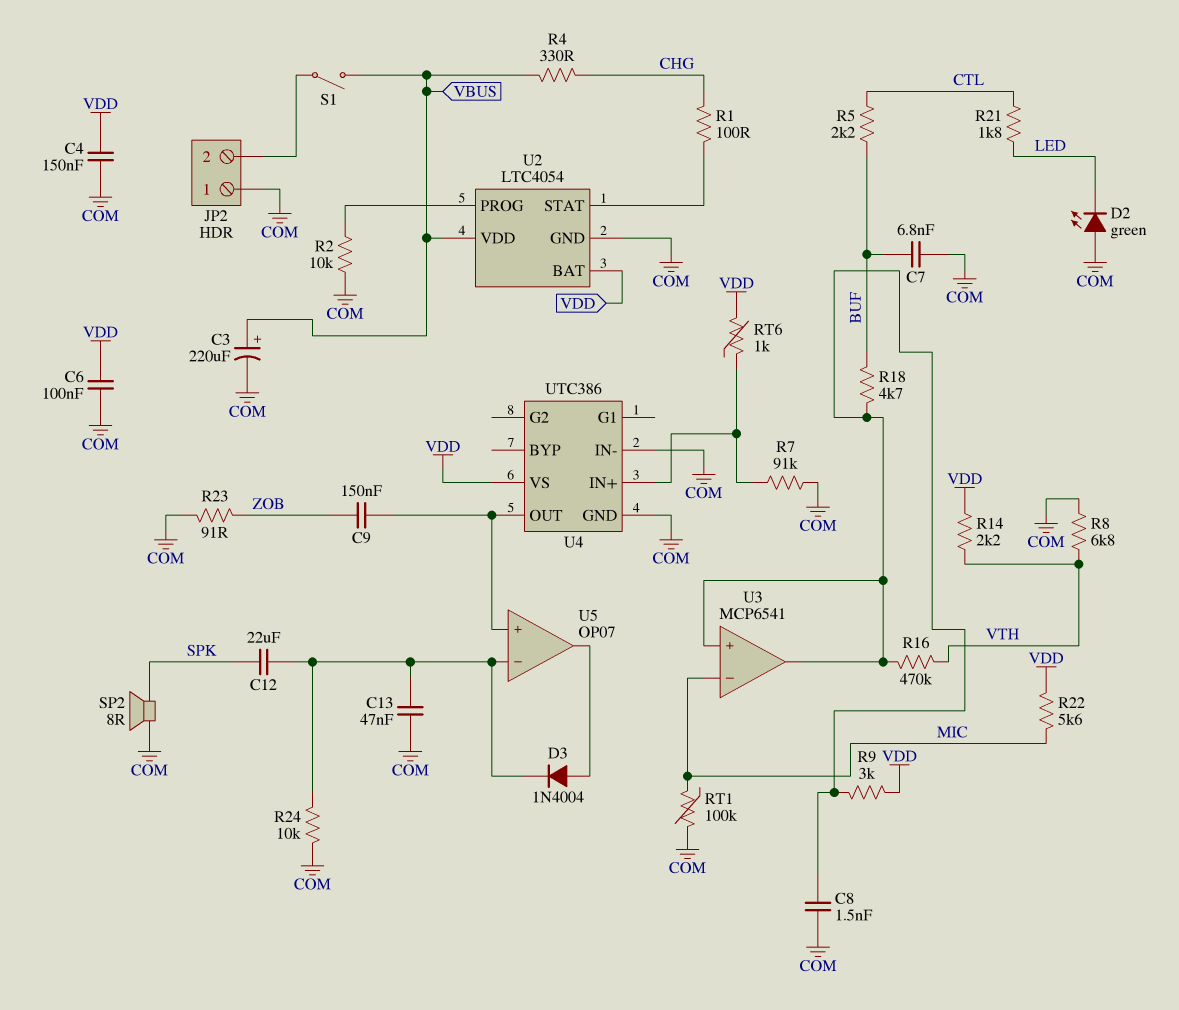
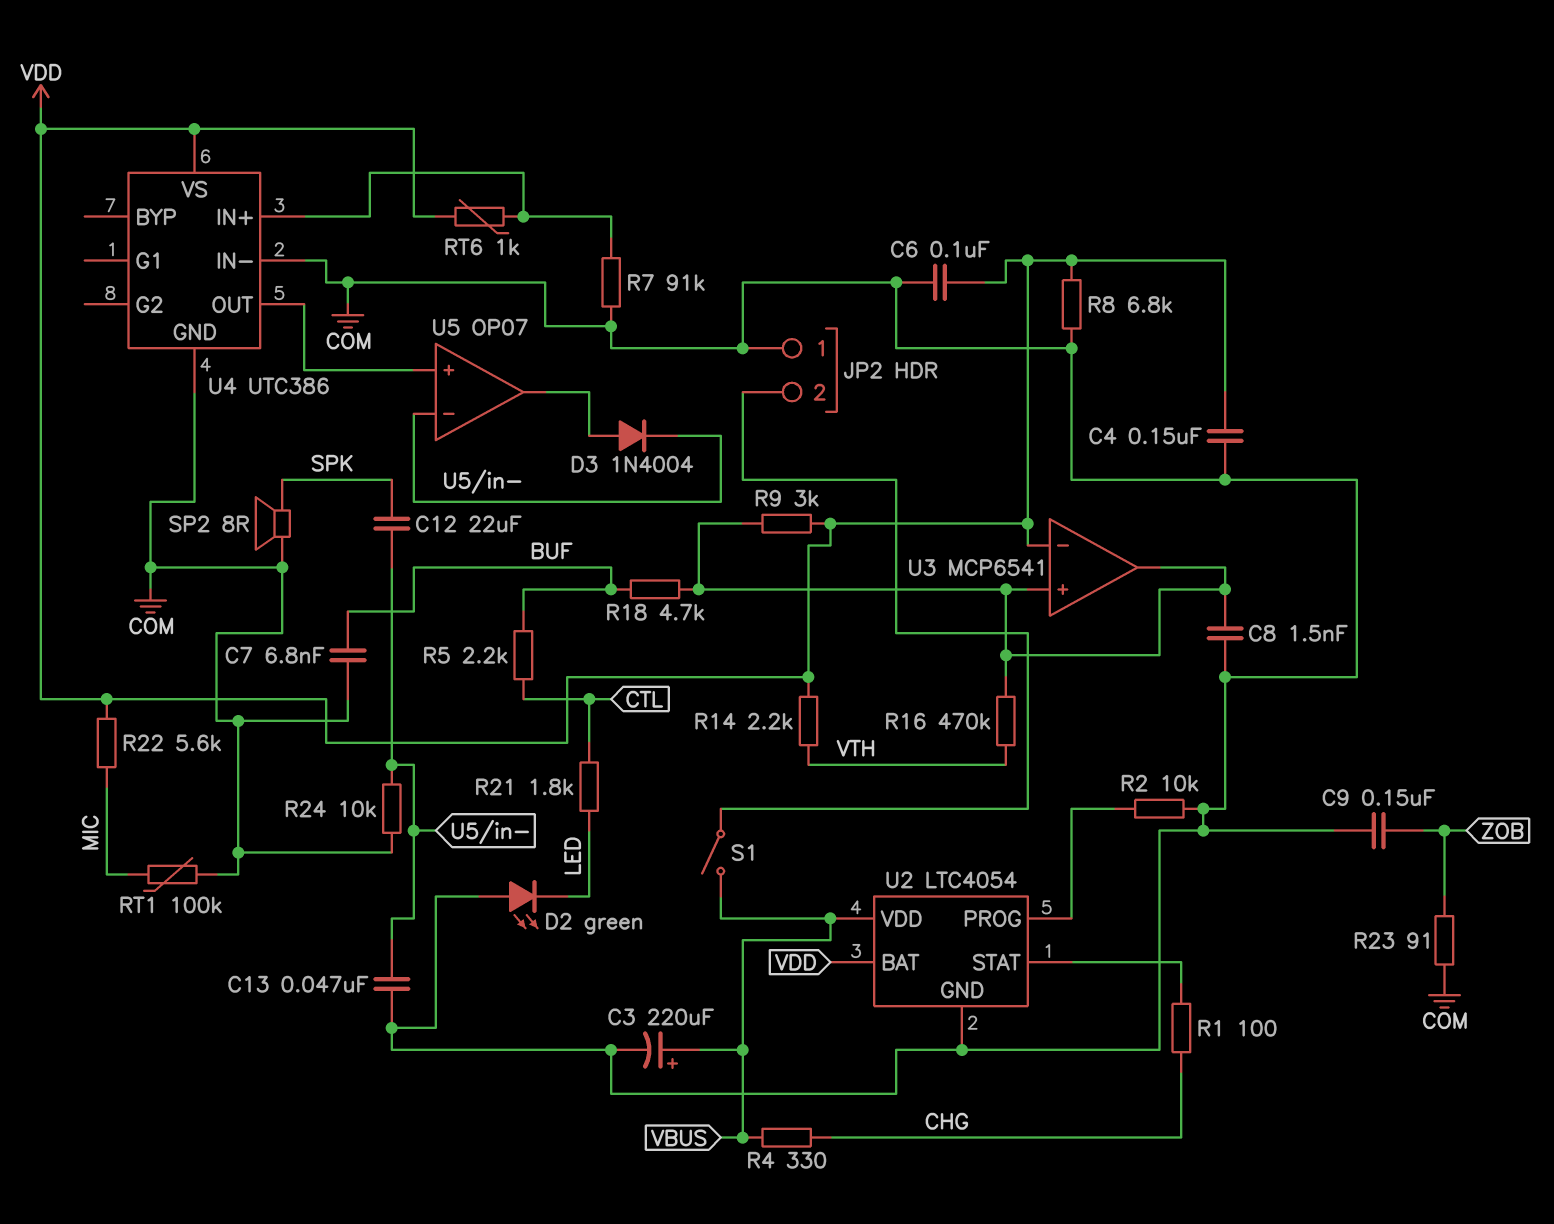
C9: 150nF (U4/OUT, ZOB) -> 150nF (COM, ZOB)
R8: 6.8k (COM, VTH) -> 6.8k (COM, VDD)
U3 pin in-: MIC -> VDD

